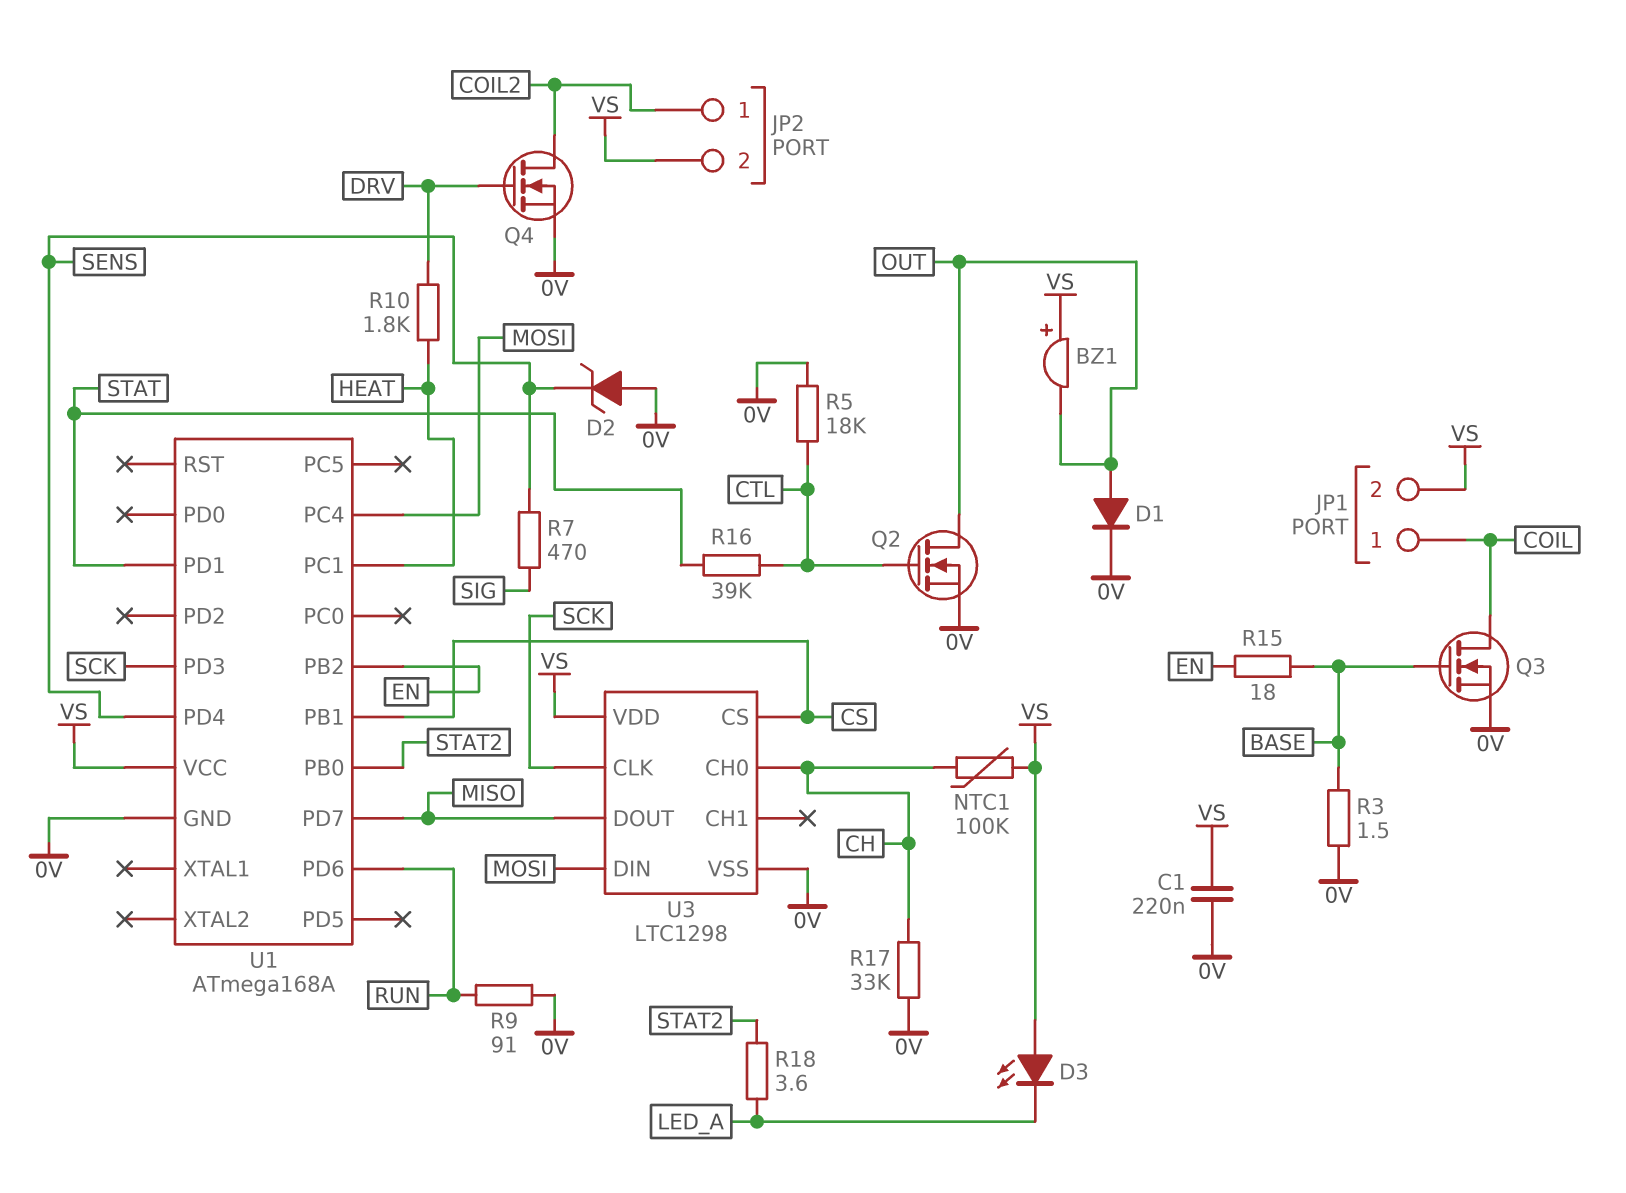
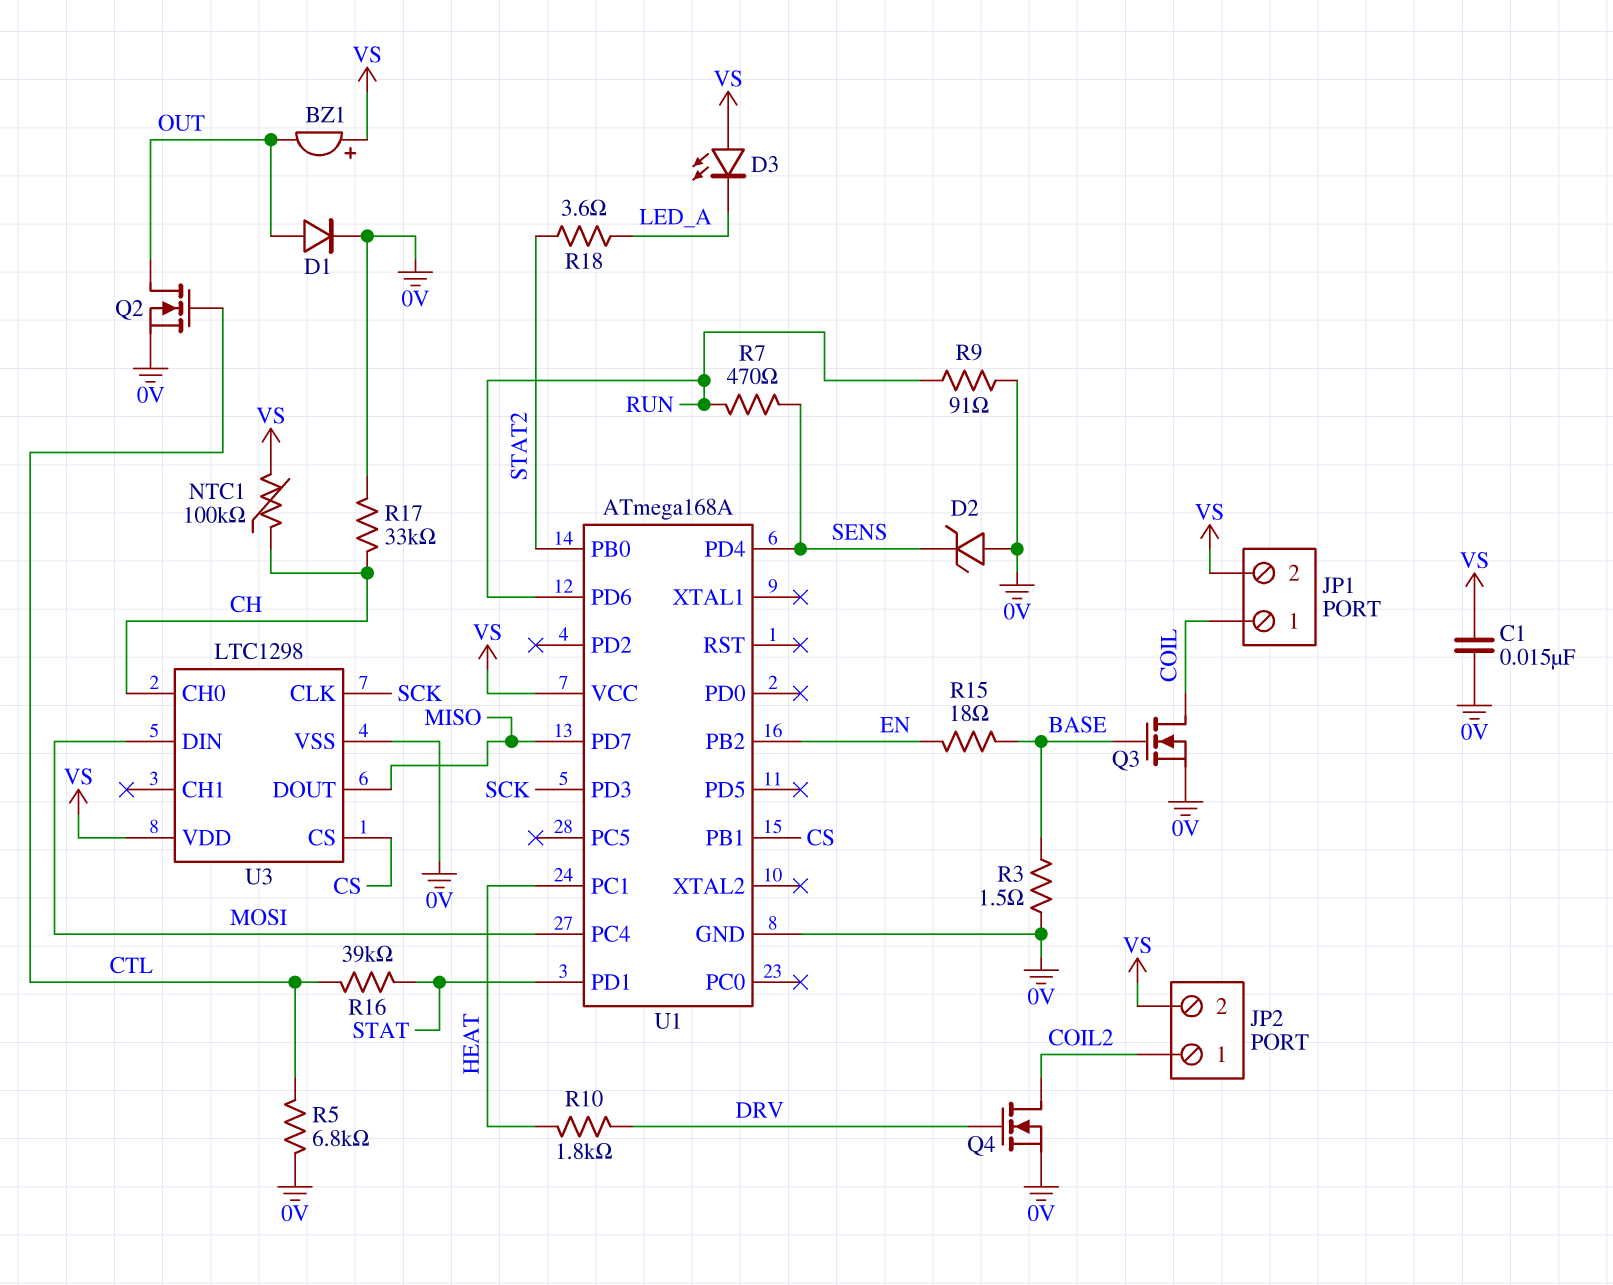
C1: 220nF (0V, VS) -> 15nF (0V, VS)
R5: 18k (0V, CTL) -> 6.8k (0V, CTL)
R7: 470 (SENS, SIG) -> 470 (RUN, SENS)

